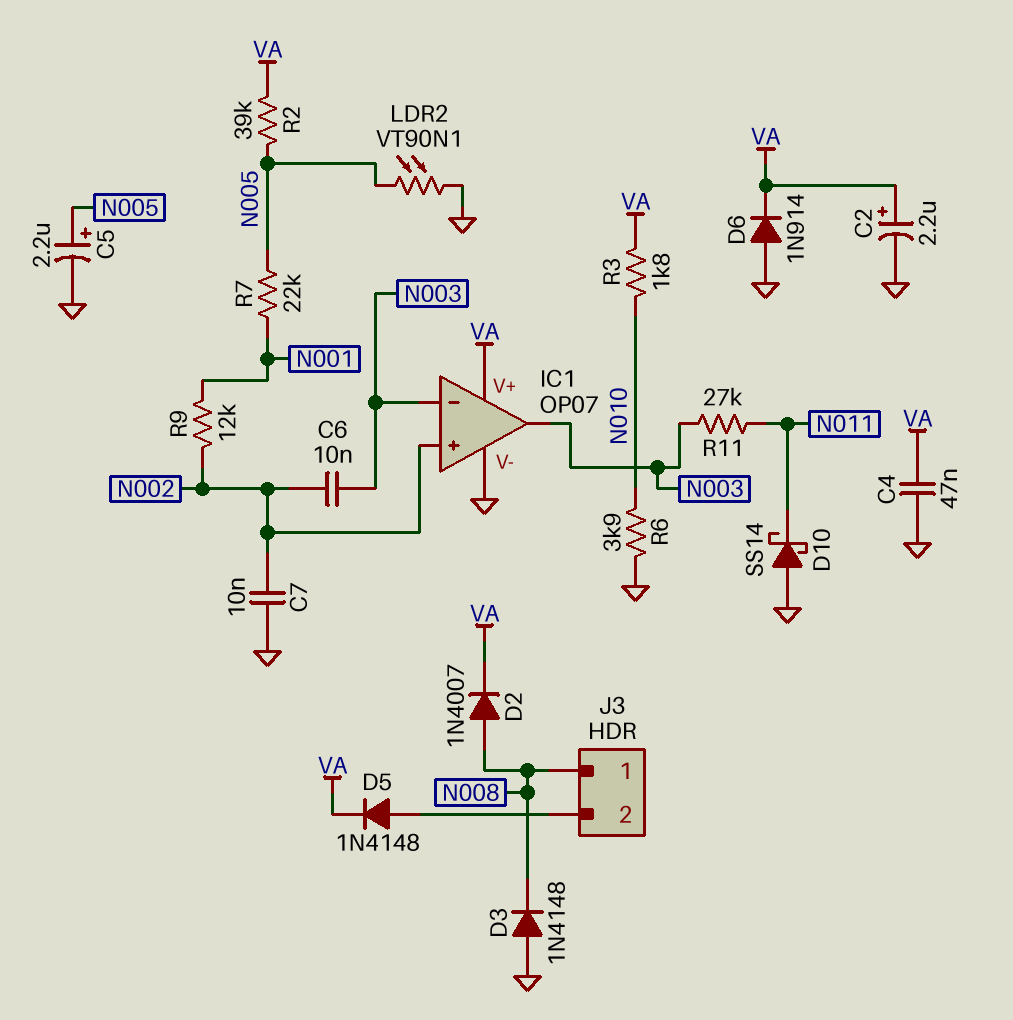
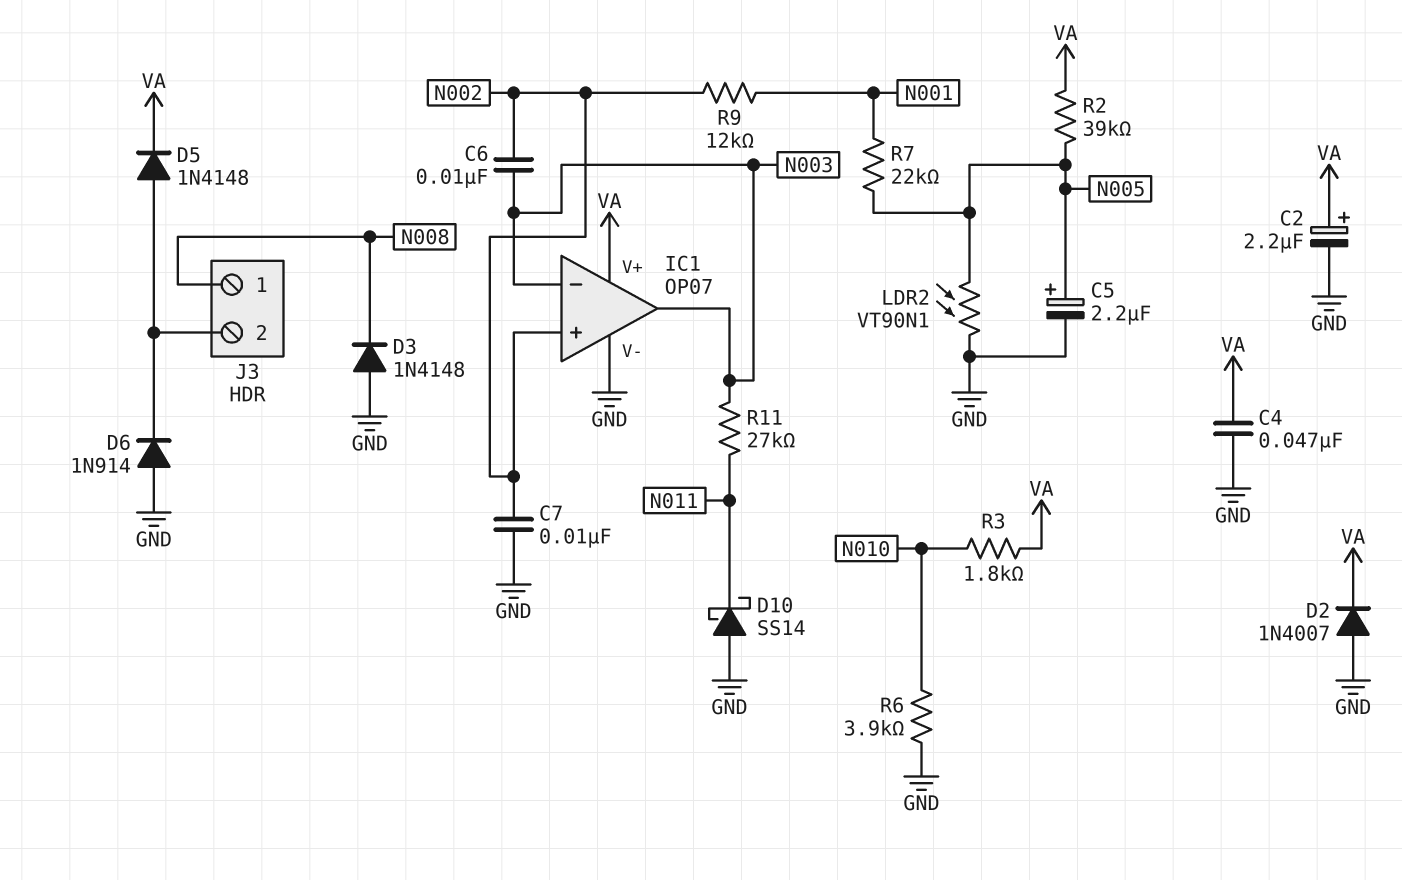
D2: diode 1N4007 (A N008, K VA) -> diode 1N4007 (A GND, K VA)
D6: diode 1N914 (A GND, K VA) -> diode 1N914 (A GND, K J3/2)

